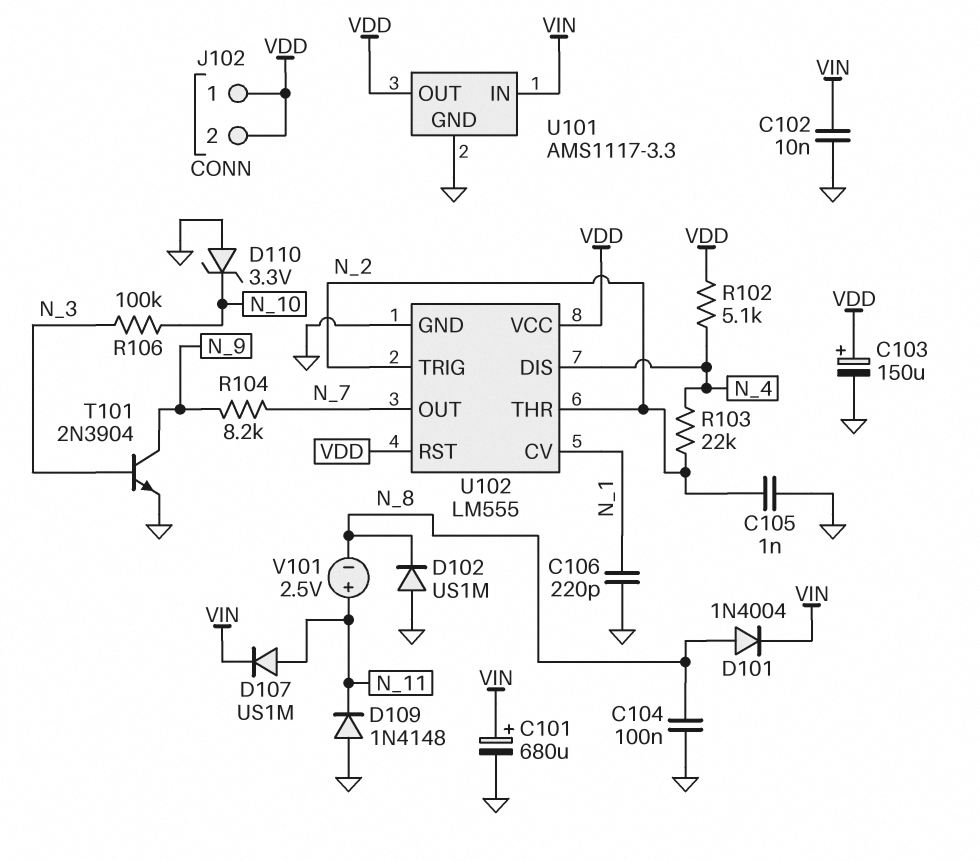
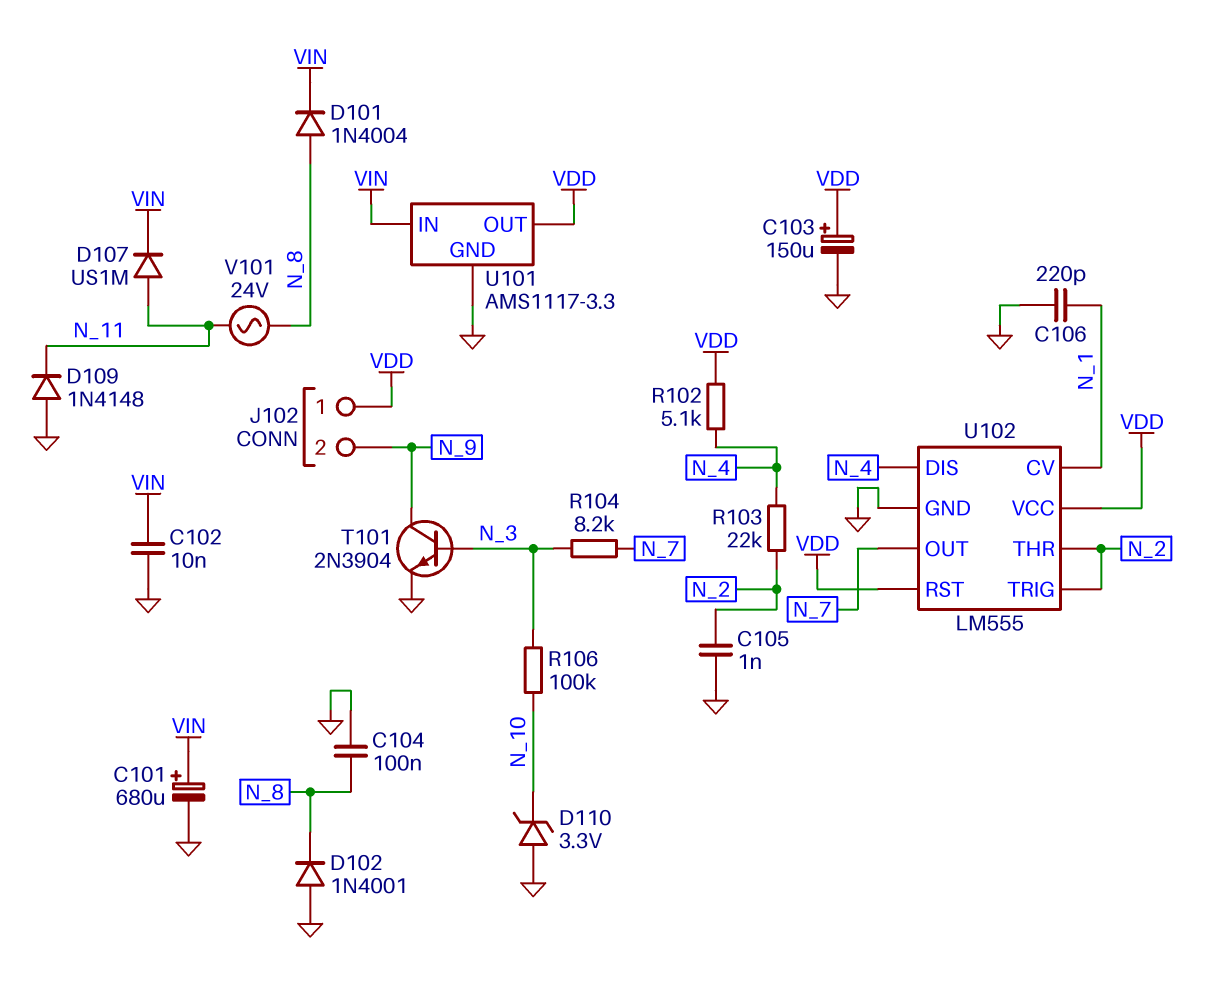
D102: diode US1M (A GND, K N_8) -> diode 1N4001 (A GND, K N_8)
J102 pin 2: VDD -> N_9
R104: 8.2k (N_7, N_9) -> 8.2k (N_3, N_7)
V101: 2.5V (plus N_11, minus N_8) -> AC 24V (N_8, N_11)

